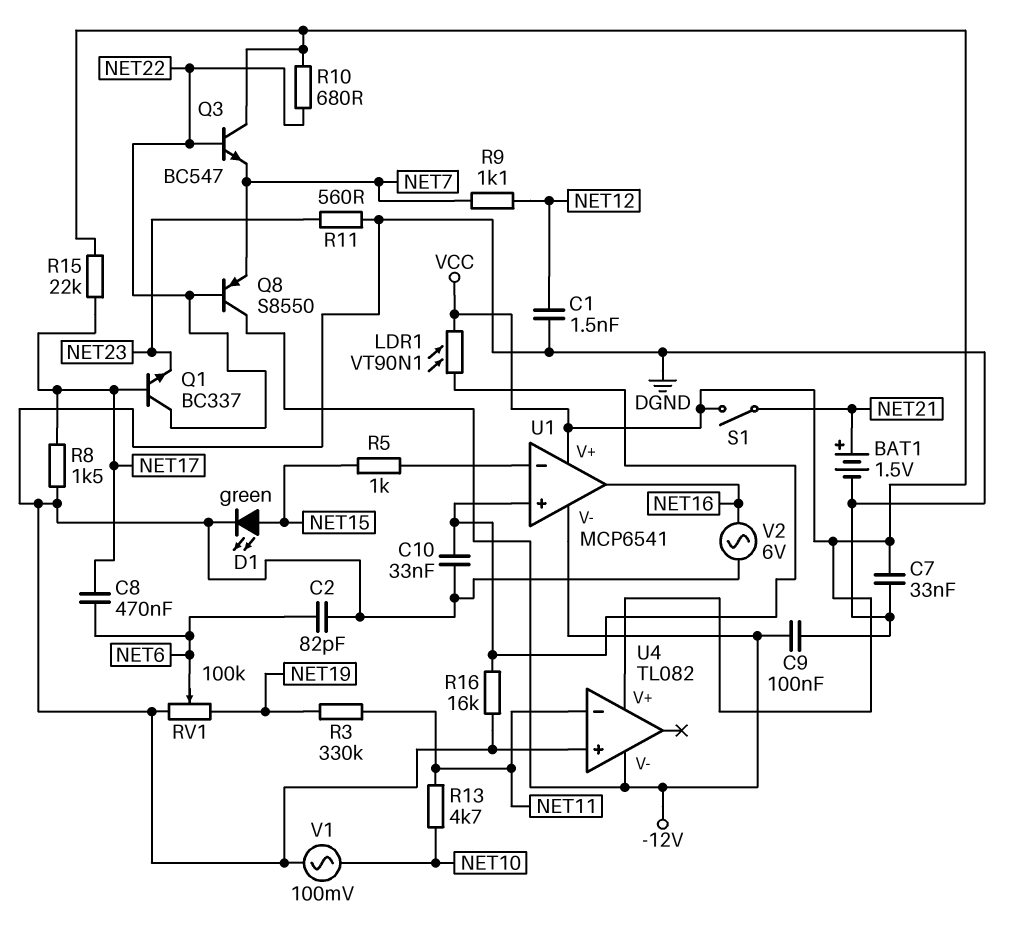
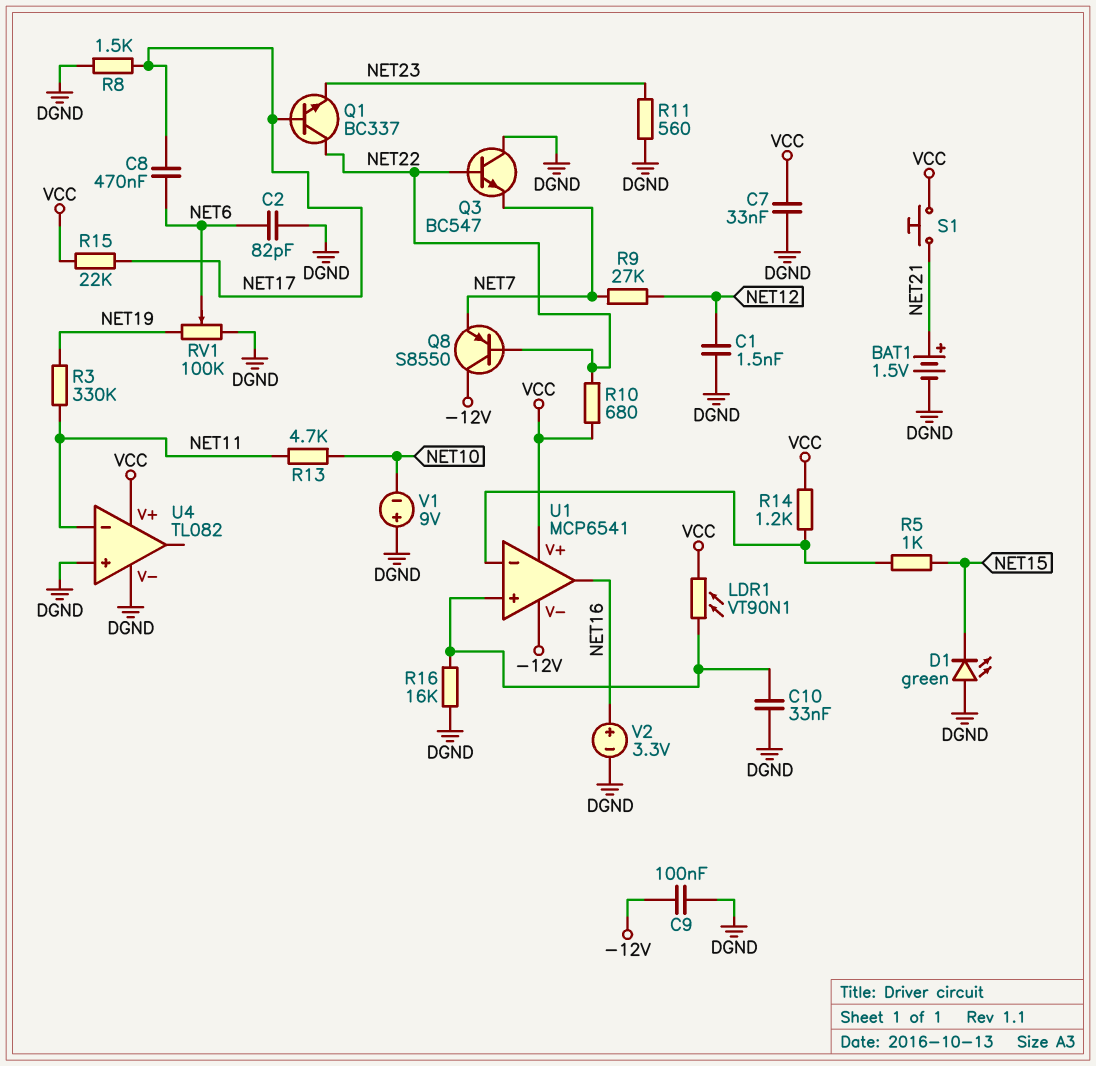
D1: LED green (A NET15, K DGND) -> LED green (A DGND, K NET15)
Q3: NPN BC547 (B NET22, C VCC, E NET7) -> NPN BC547 (B NET22, C DGND, E NET7)
R9: 1.1k (NET7, NET12) -> 27k (NET7, NET12)
R14: none -> 1.2k (U1/in-, VCC)
S1: switch (NET21, VCC) -> button (NET21, VCC)
U4 pin V-: -12V -> DGND
V1: AC 100mV (DGND, NET10) -> 9V (plus DGND, minus NET10)
V2: AC 6V (DGND, NET16) -> 3.3V (plus NET16, minus DGND)

